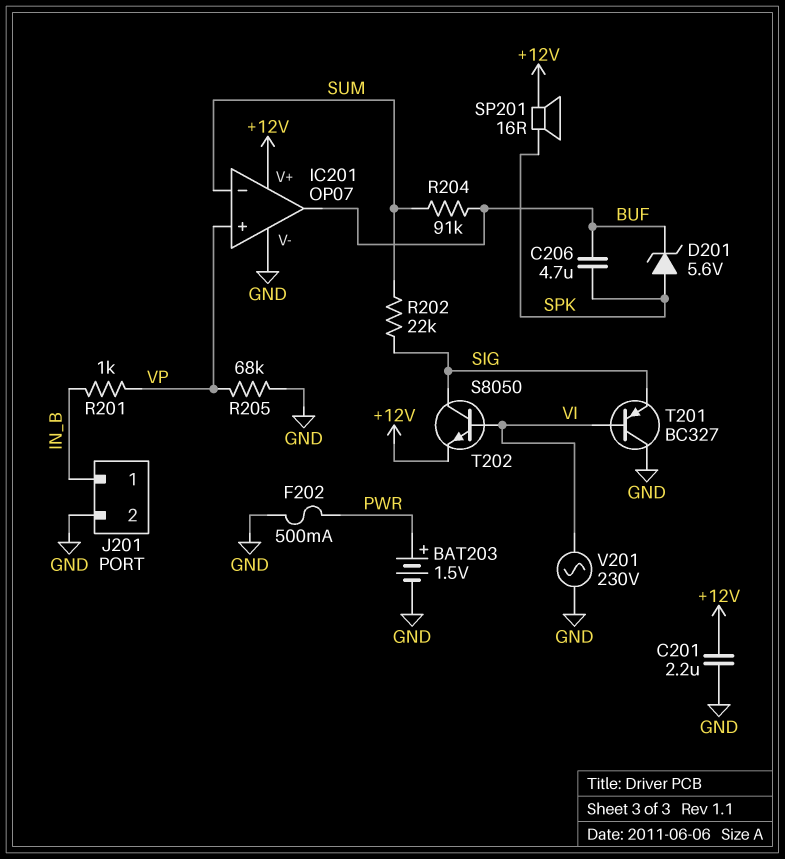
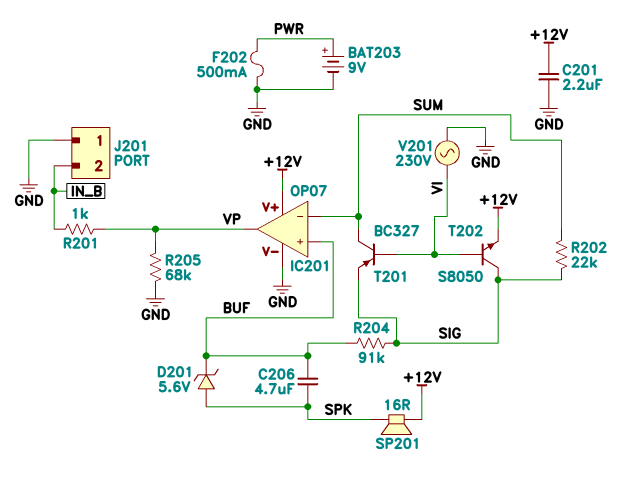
BAT203: 1.5V (plus PWR, minus GND) -> 9V (plus PWR, minus GND)
IC201 pin in+: VP -> BUF
IC201 pin out: BUF -> VP
J201 pin 1: IN_B -> GND
J201 pin 2: GND -> IN_B
R204: 91k (BUF, SUM) -> 91k (BUF, SIG)
T201: PNP BC327 (B VI, C GND, E SIG) -> PNP BC327 (B VI, C SUM, E SIG)

